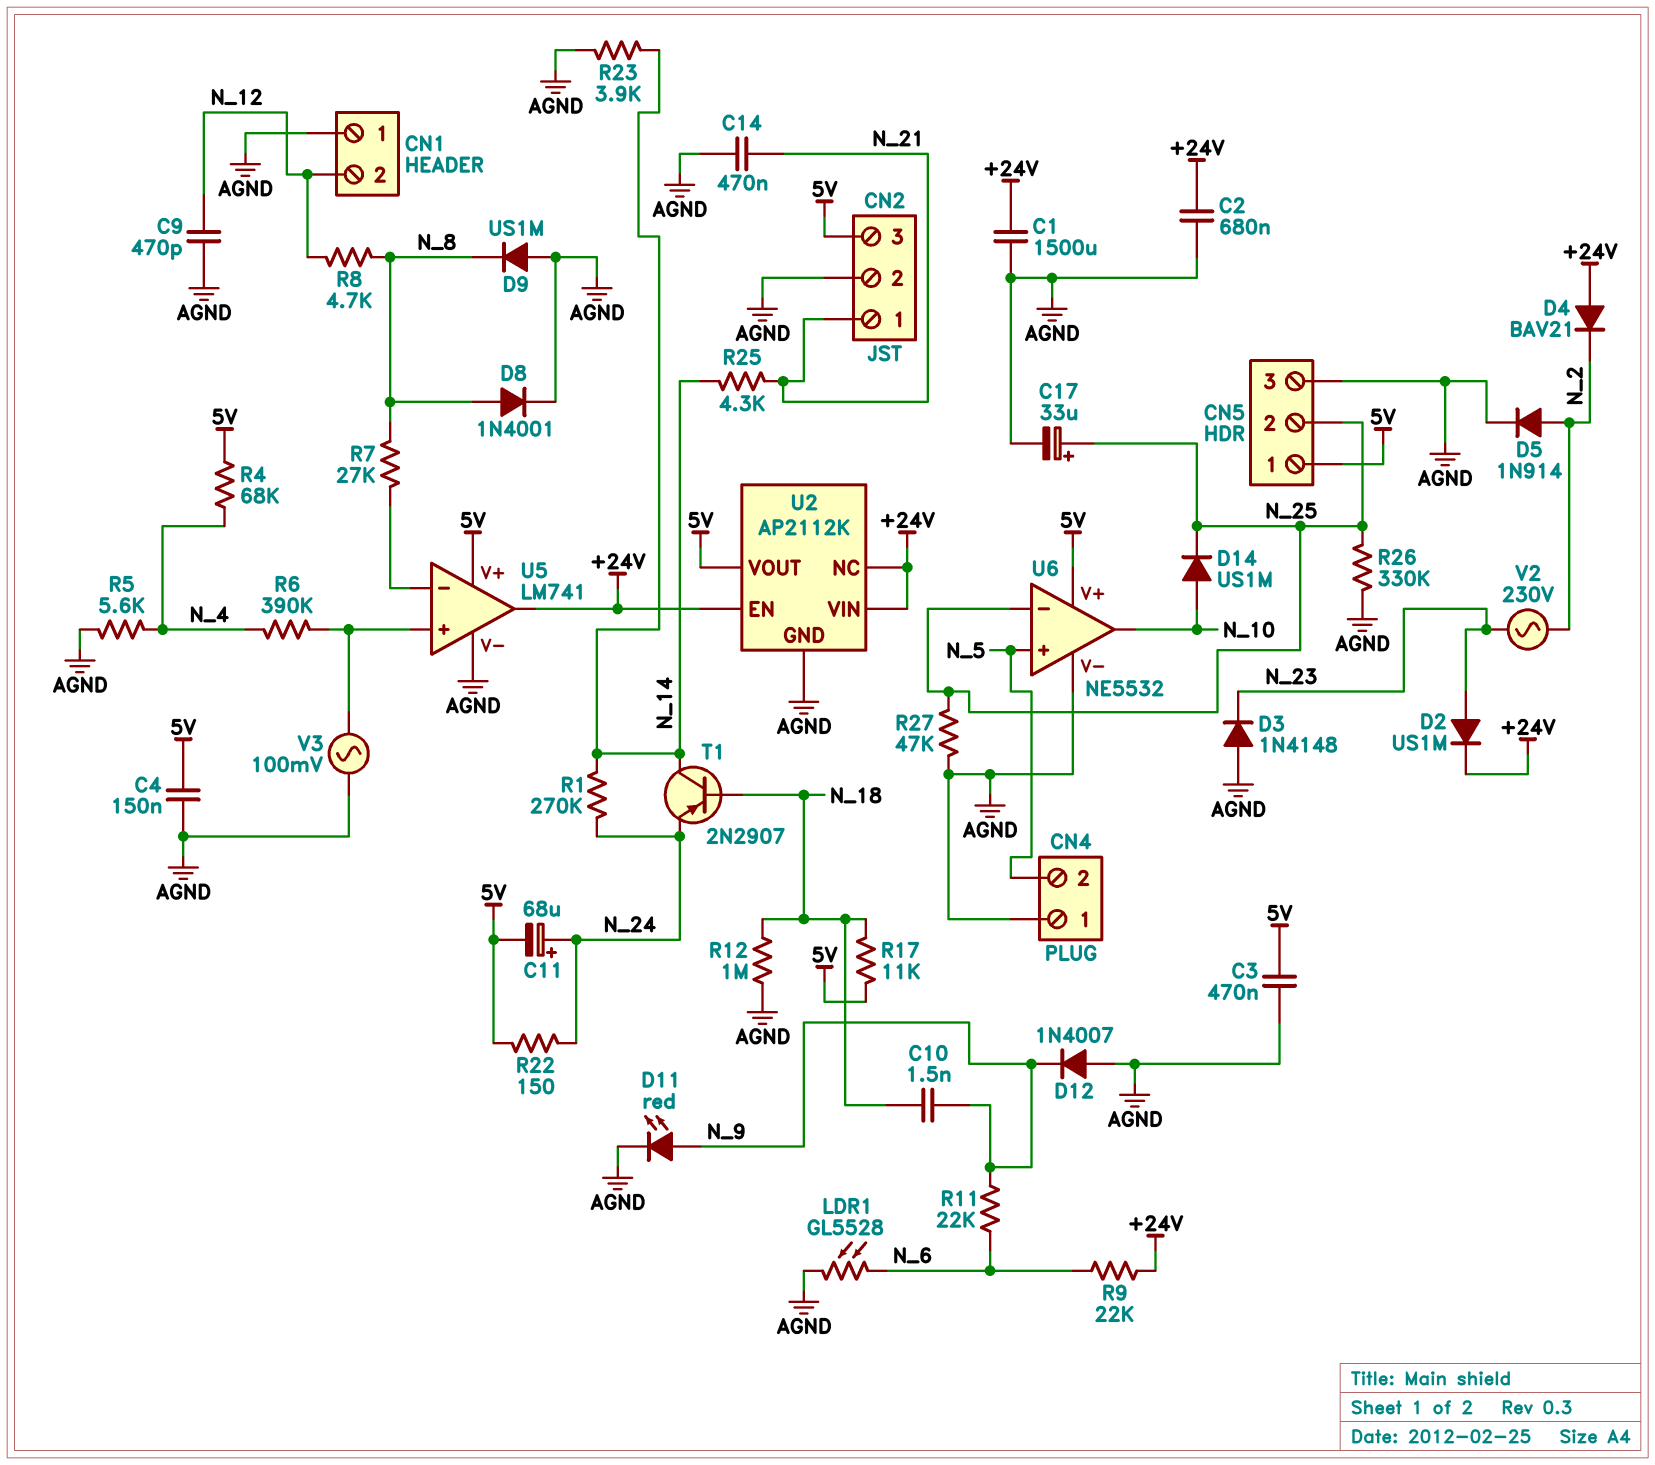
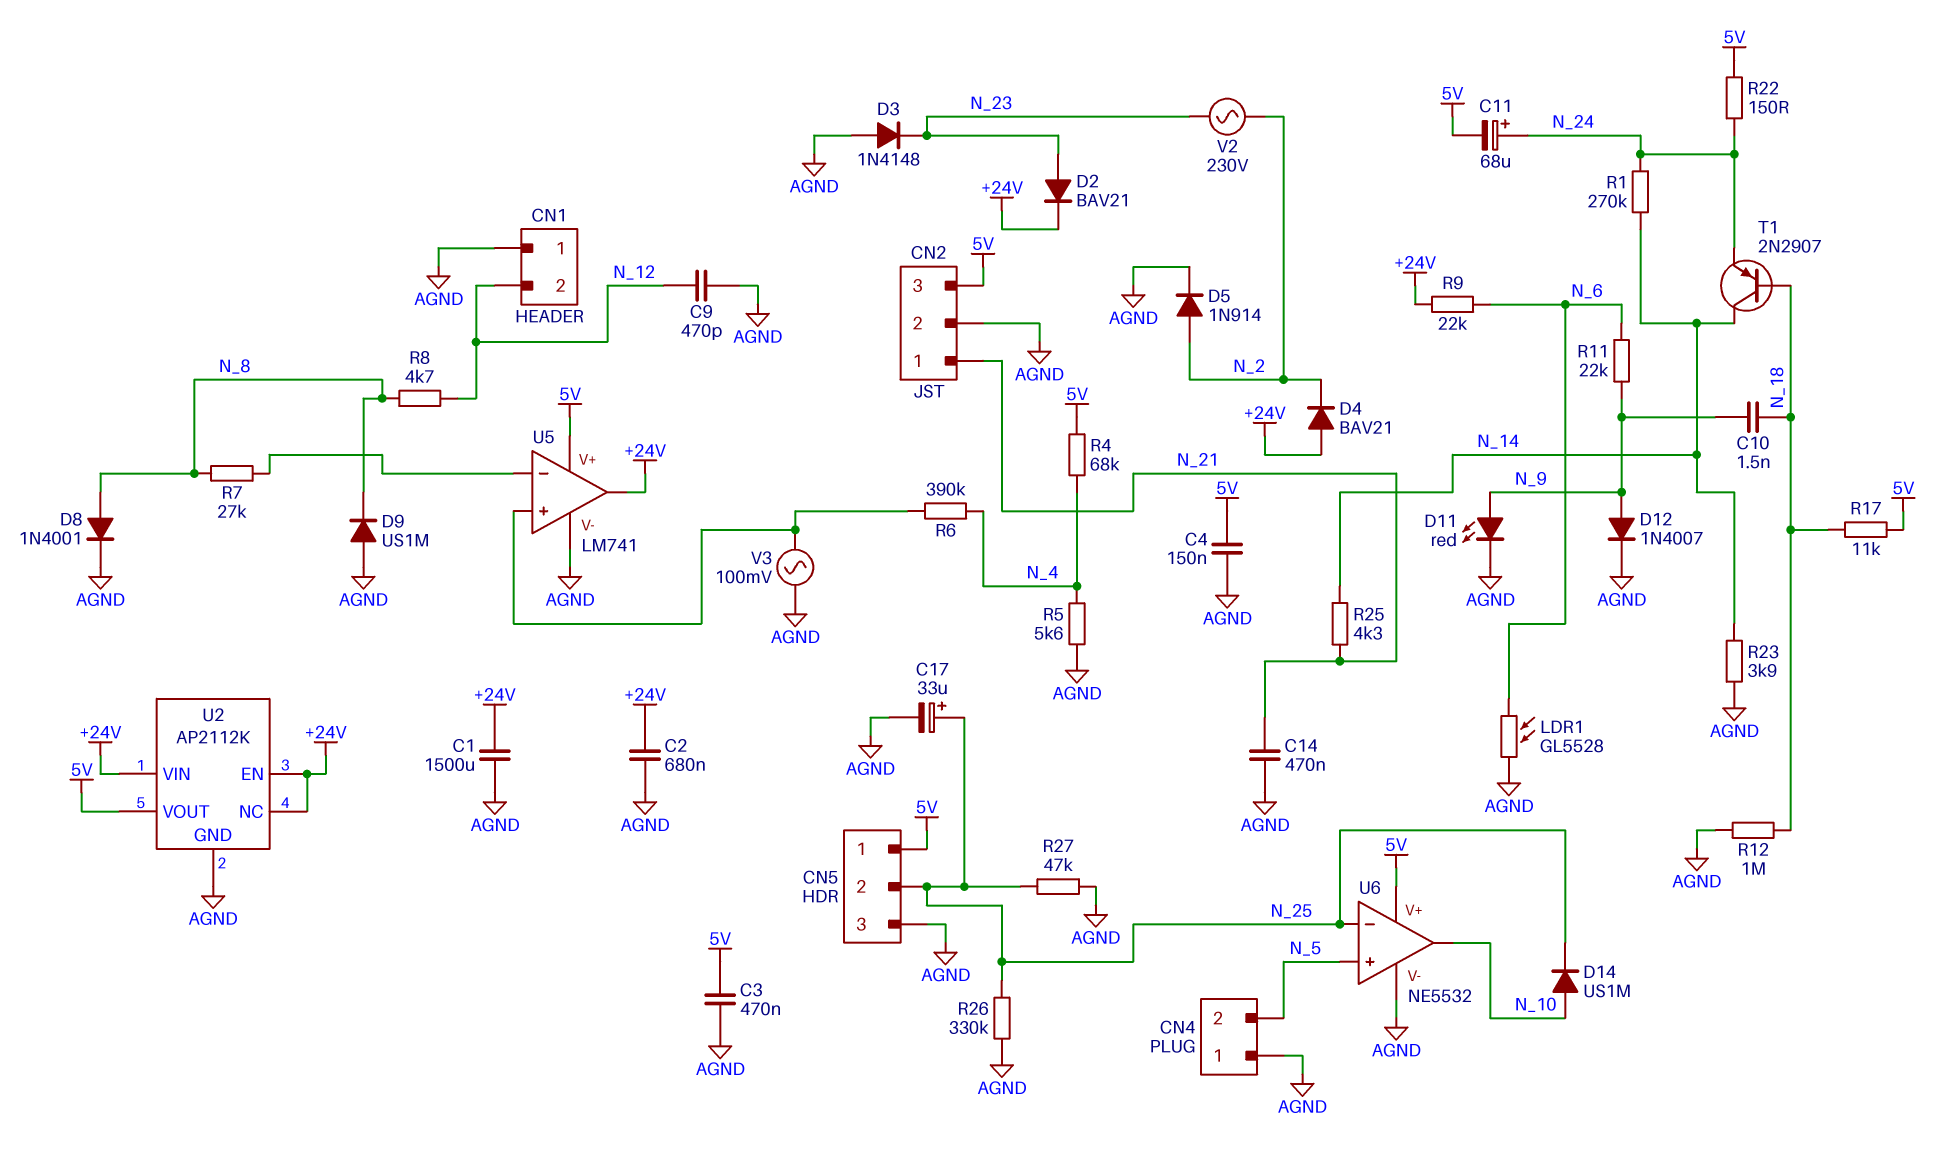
D2: diode US1M (A N_23, K +24V) -> diode BAV21 (A N_23, K +24V)
D12: diode 1N4007 (A AGND, K N_9) -> diode 1N4007 (A N_9, K AGND)

